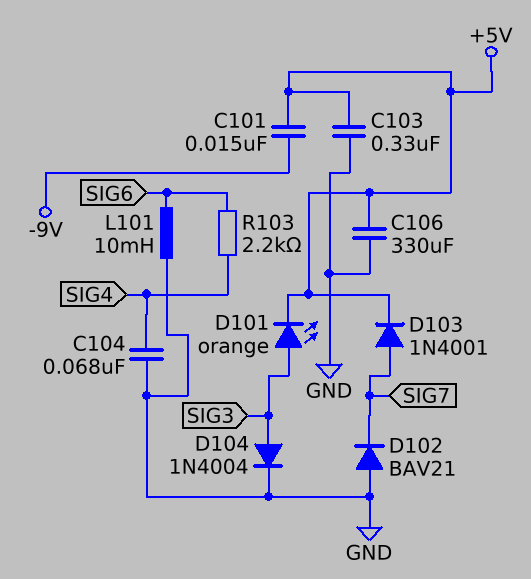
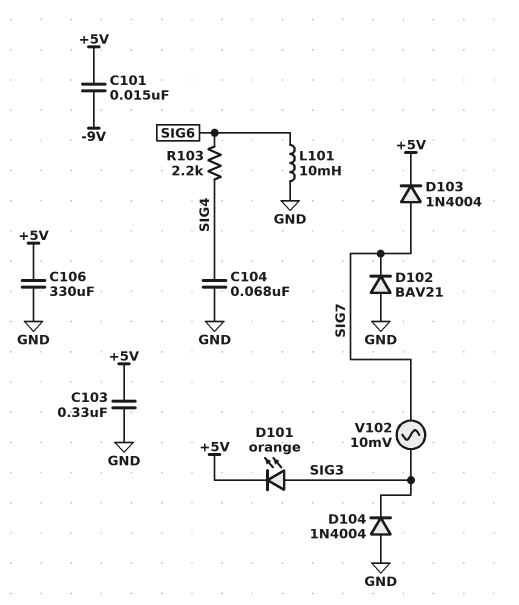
D103: diode 1N4001 (A SIG7, K +5V) -> diode 1N4004 (A SIG7, K +5V)
D104: diode 1N4004 (A SIG3, K GND) -> diode 1N4004 (A GND, K SIG3)
V102: none -> AC 10mV (SIG3, SIG7)

